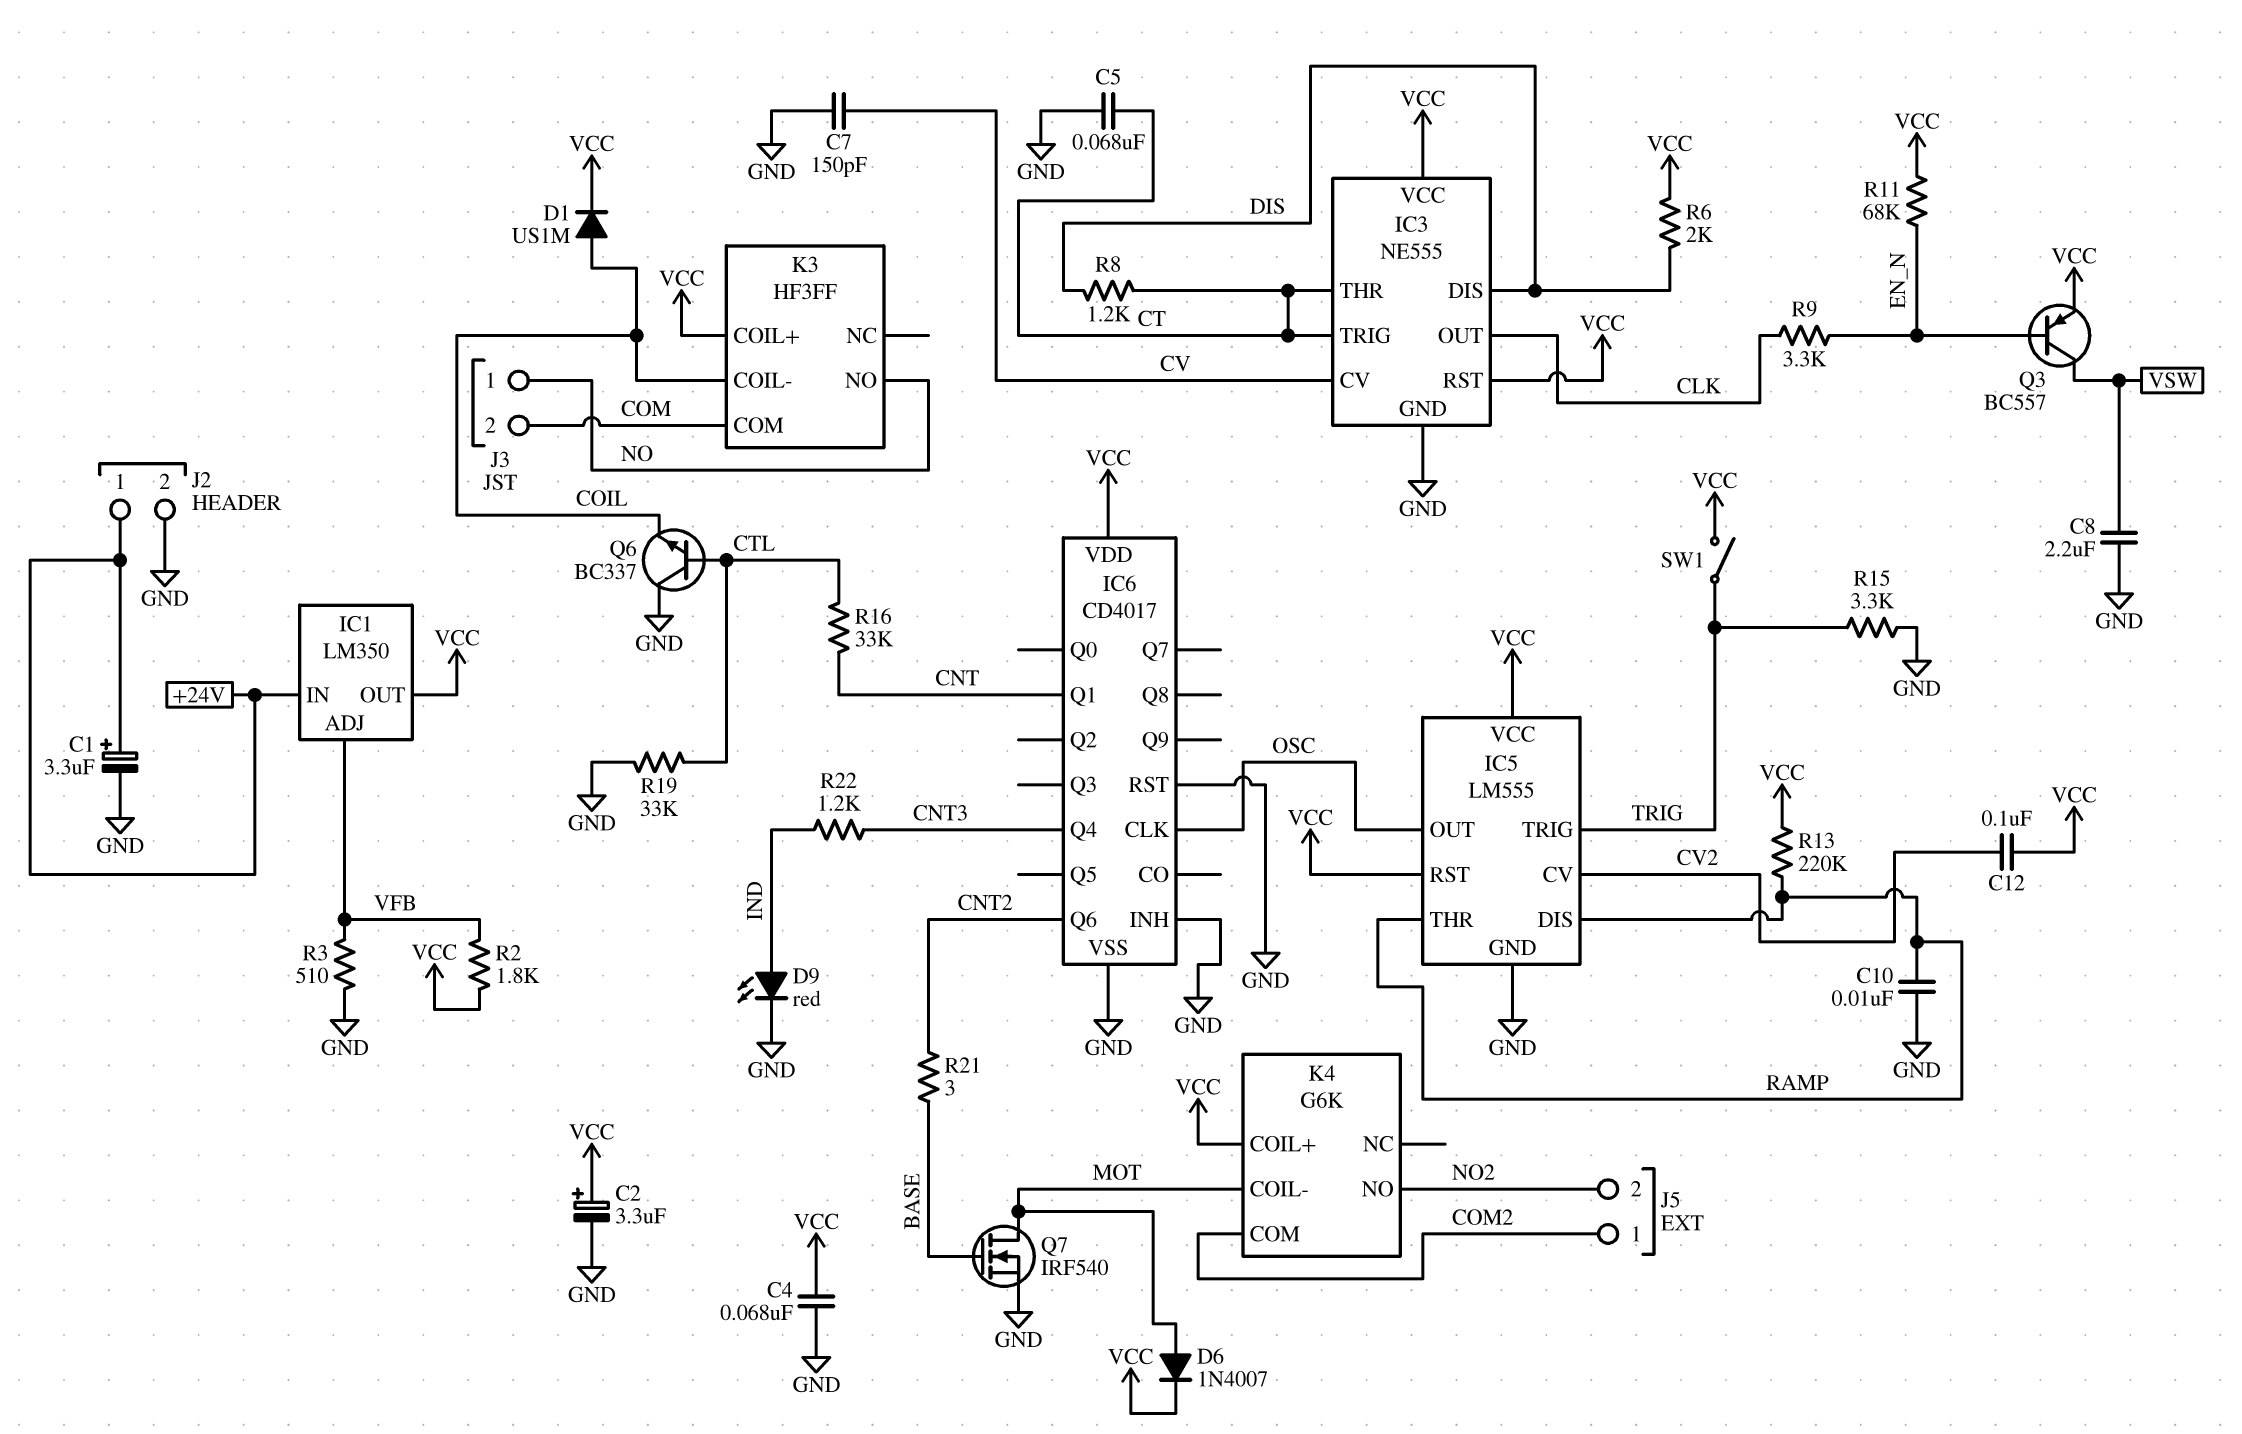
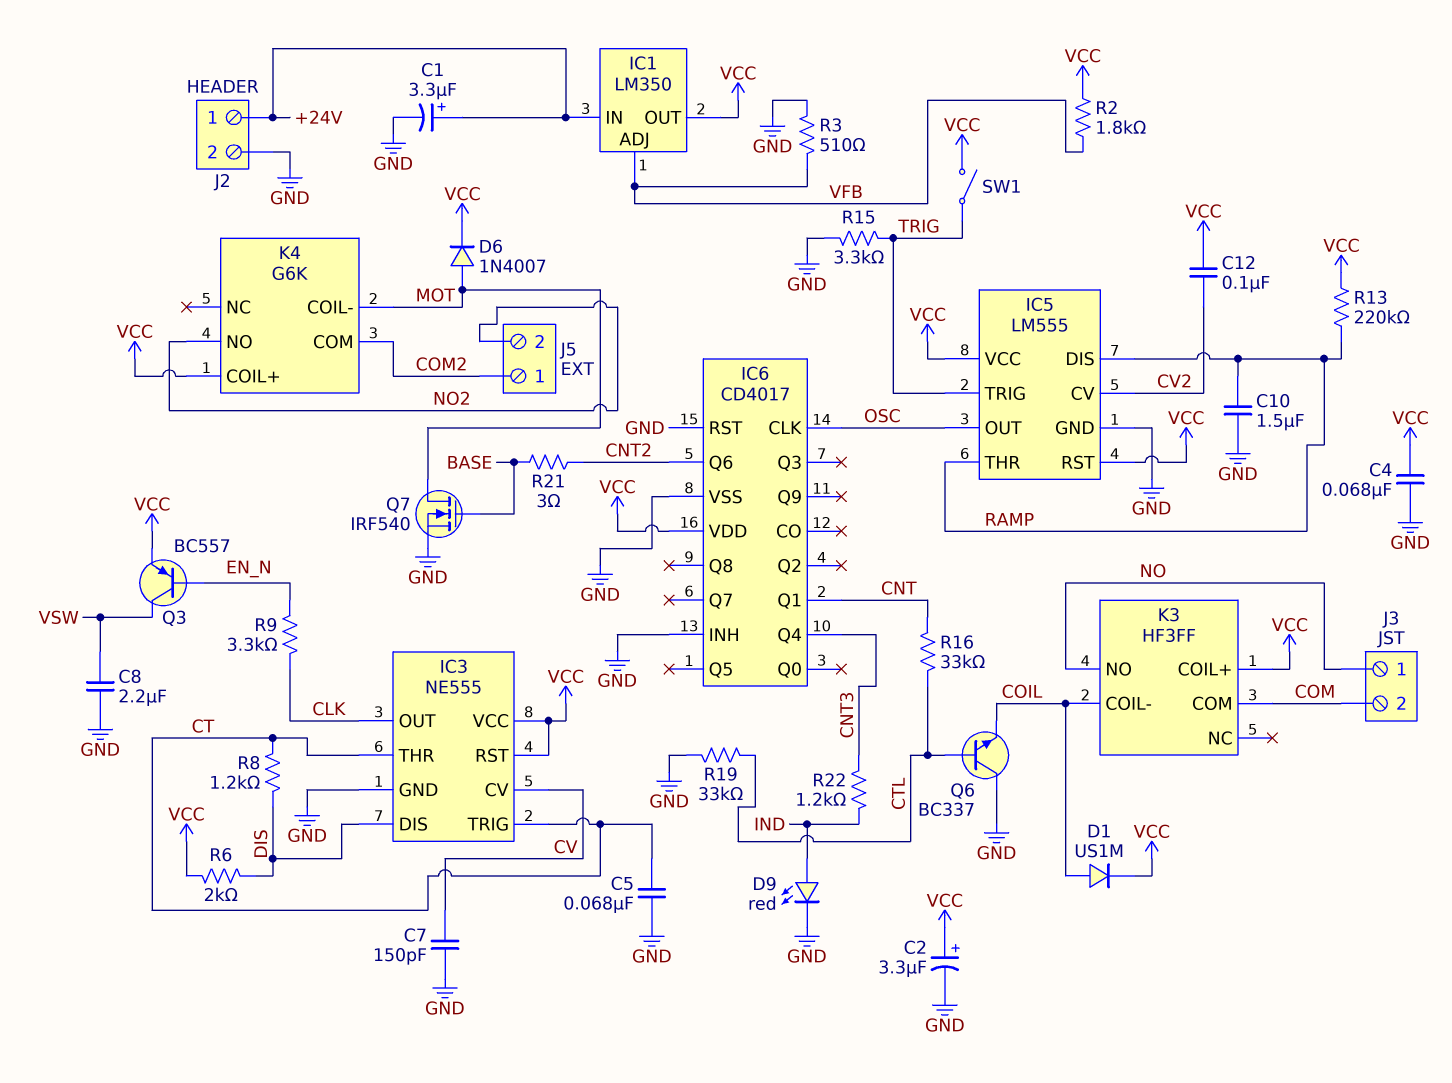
C10: 10nF (GND, RAMP) -> 1.5uF (GND, RAMP)
R11: 68k (EN_N, VCC) -> none

